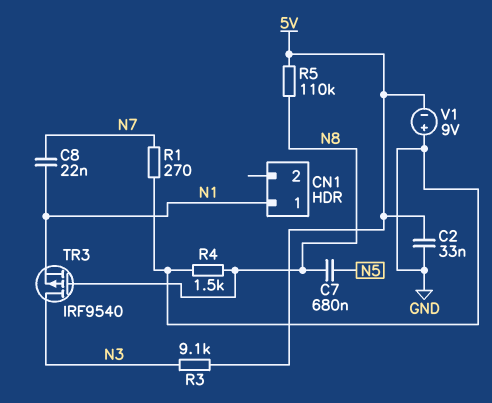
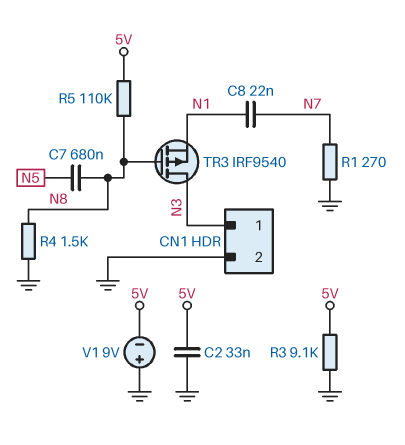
CN1 pin 1: N1 -> N3
CN1 pin 2: none -> GND
R3: 9.1k (5V, N3) -> 9.1k (5V, GND)

